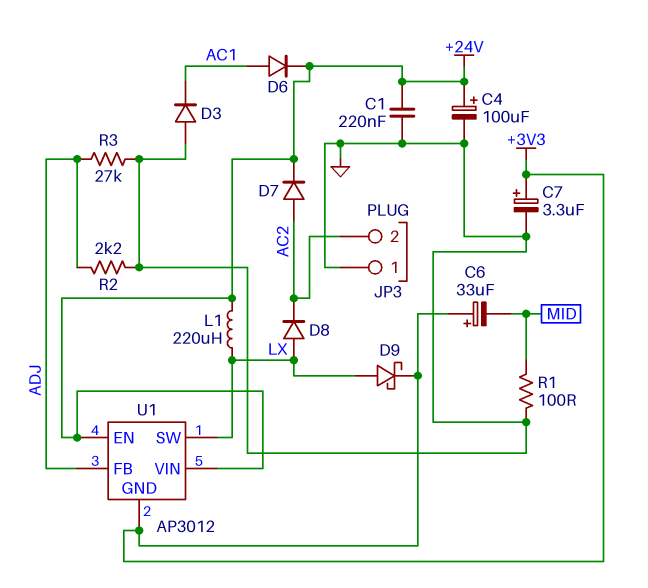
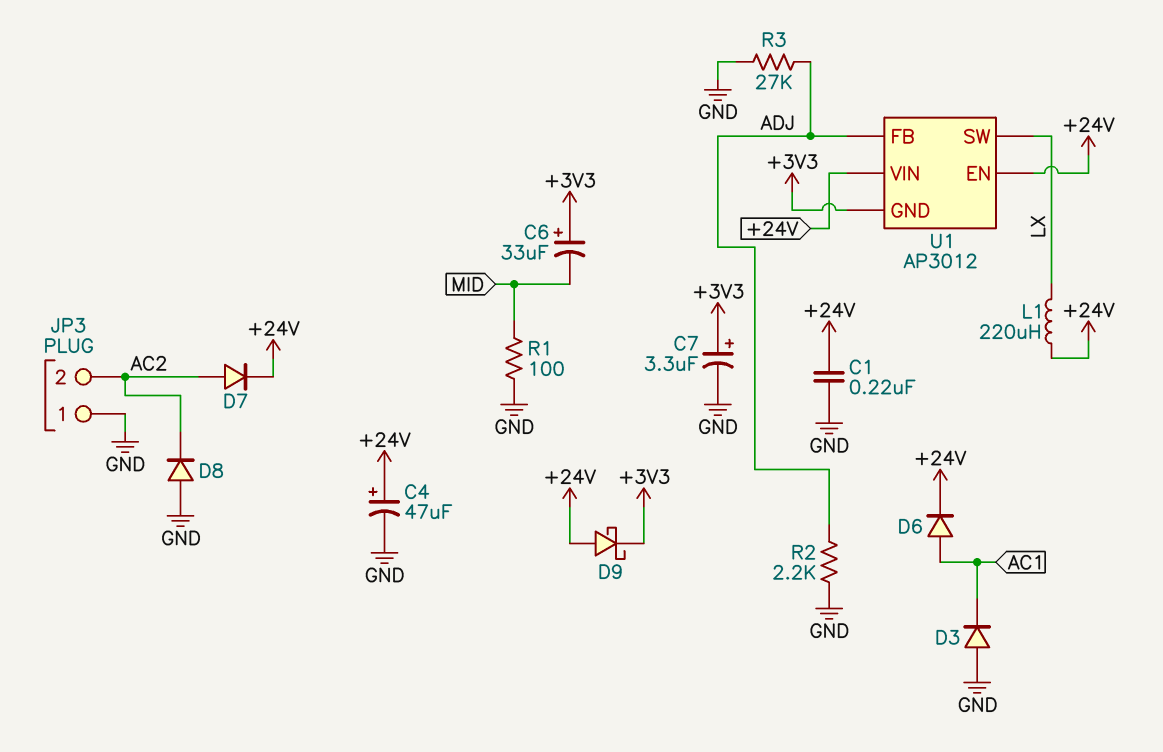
C4: 100uF (plus +24V, minus GND) -> 47uF (plus +24V, minus GND)
D8: diode (A LX, K AC2) -> diode (A GND, K AC2)
D9: schottky (A LX, K +3V3) -> schottky (A +24V, K +3V3)

